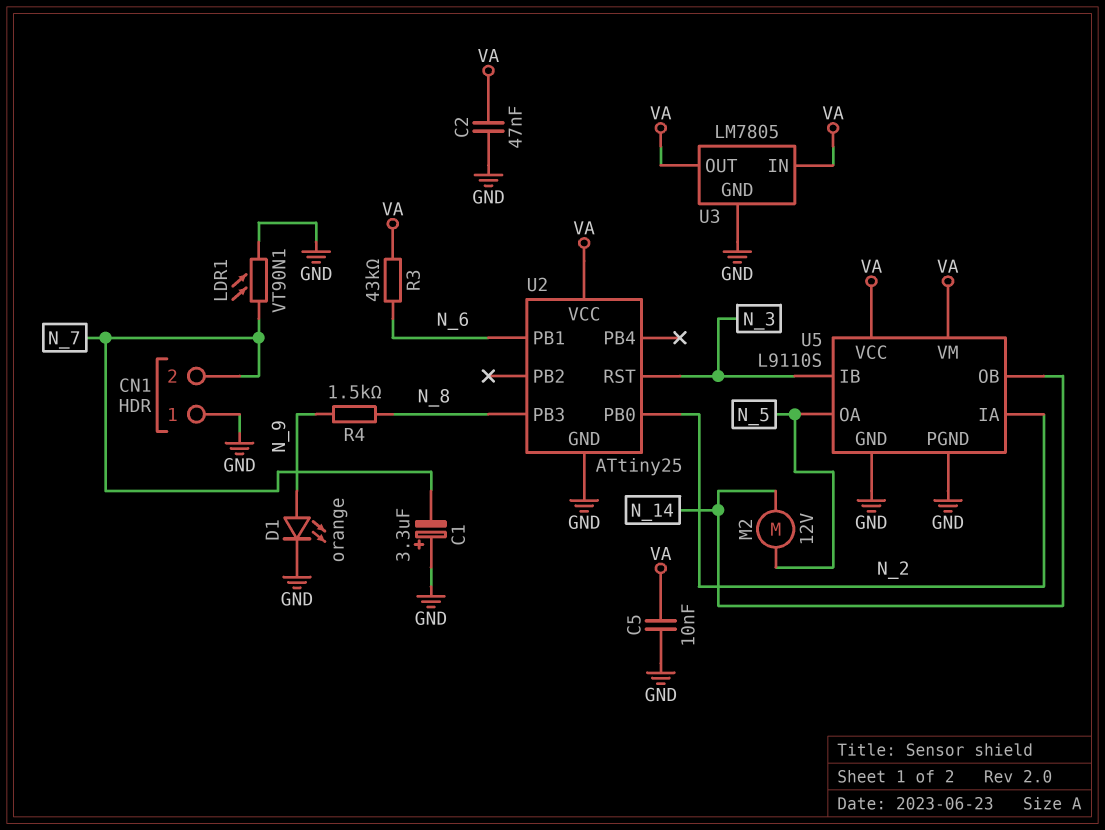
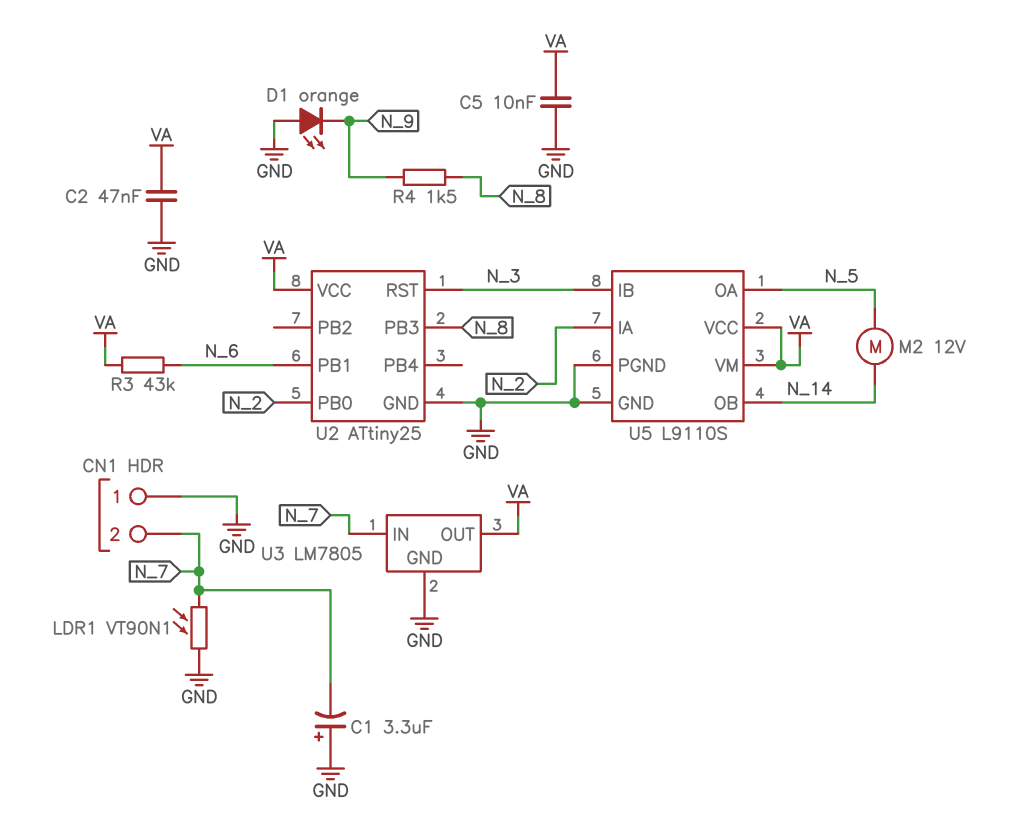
D1: LED orange (A N_9, K GND) -> LED orange (A GND, K N_9)
U3 pin IN: VA -> N_7

